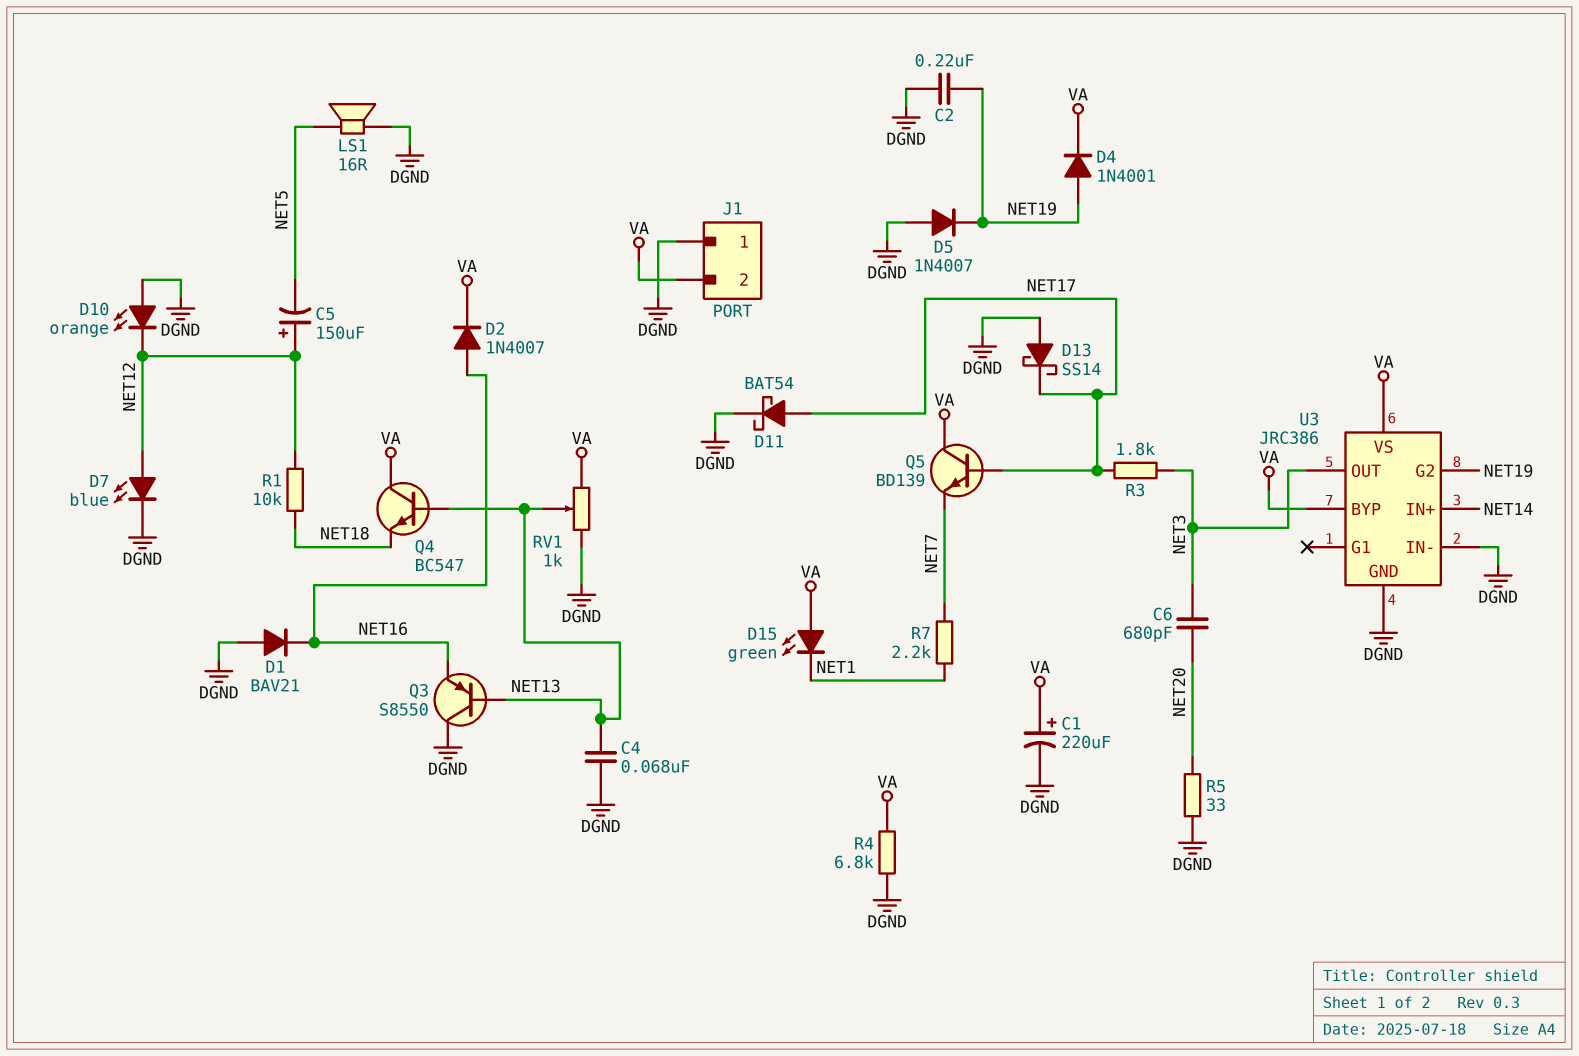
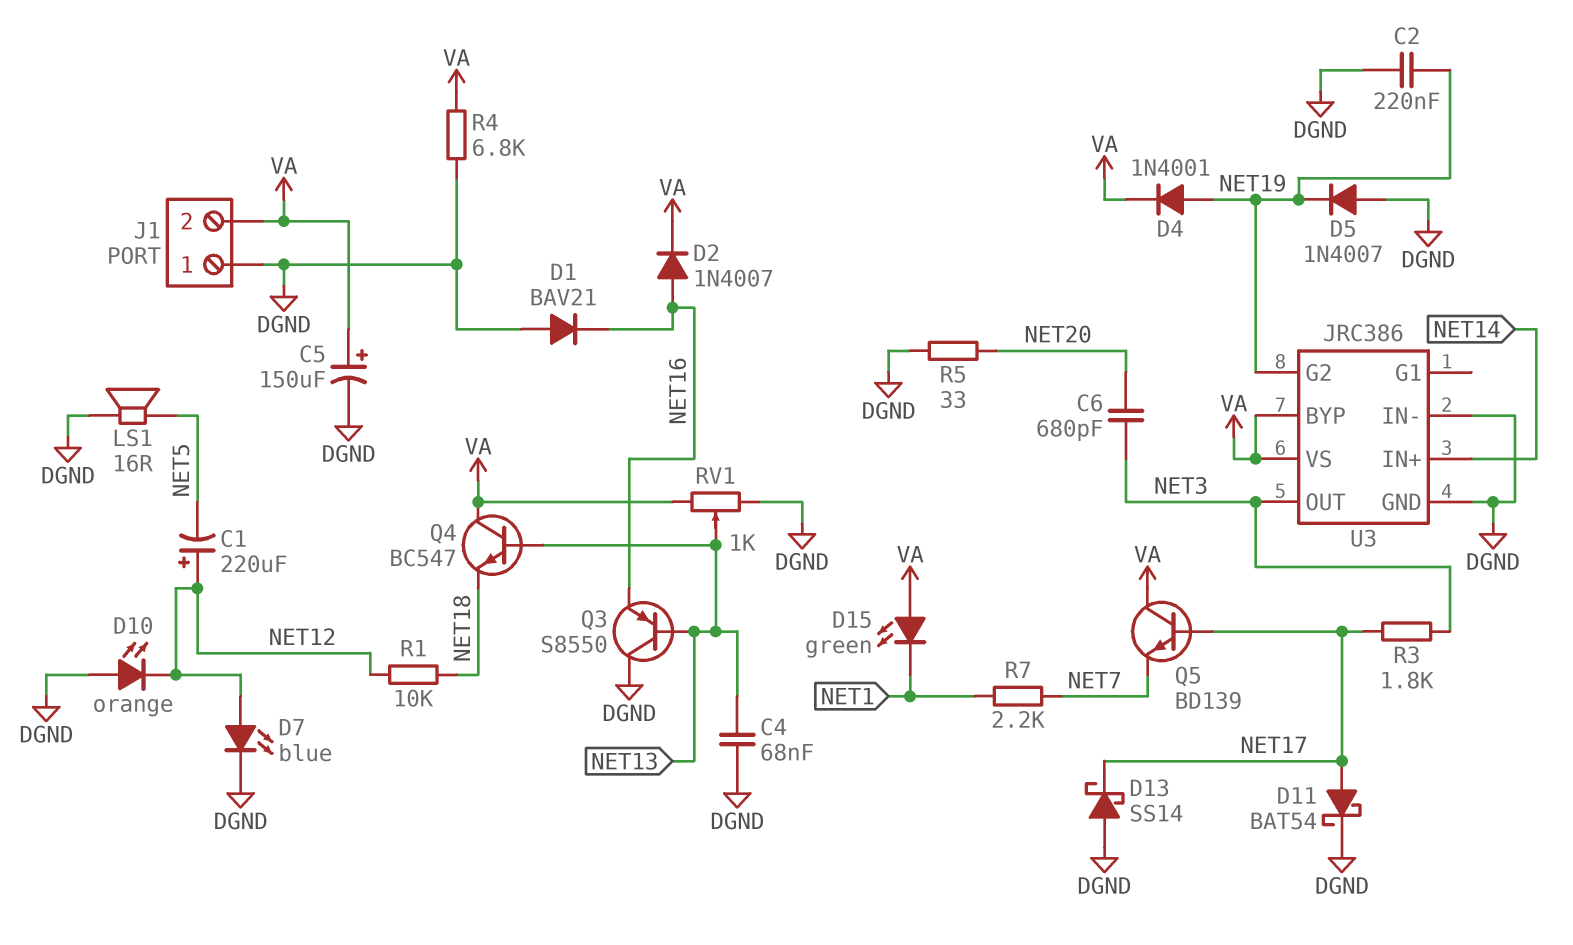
C1: 220uF (plus VA, minus DGND) -> 220uF (plus NET12, minus NET5)
C5: 150uF (plus NET12, minus NET5) -> 150uF (plus VA, minus DGND)

